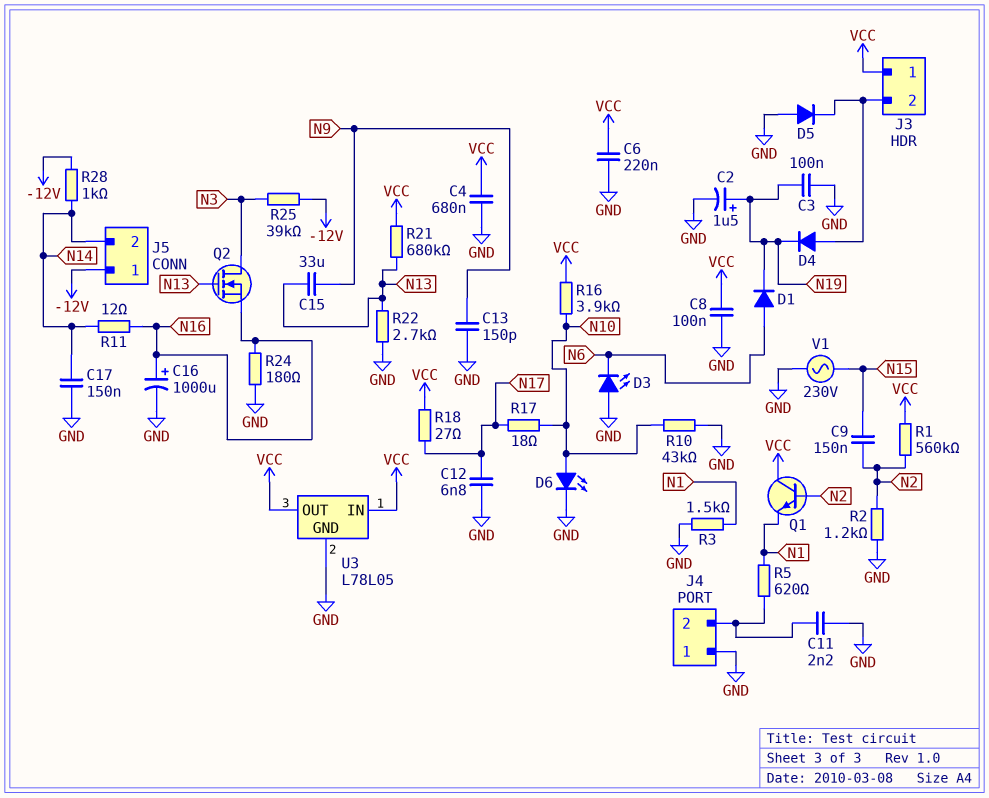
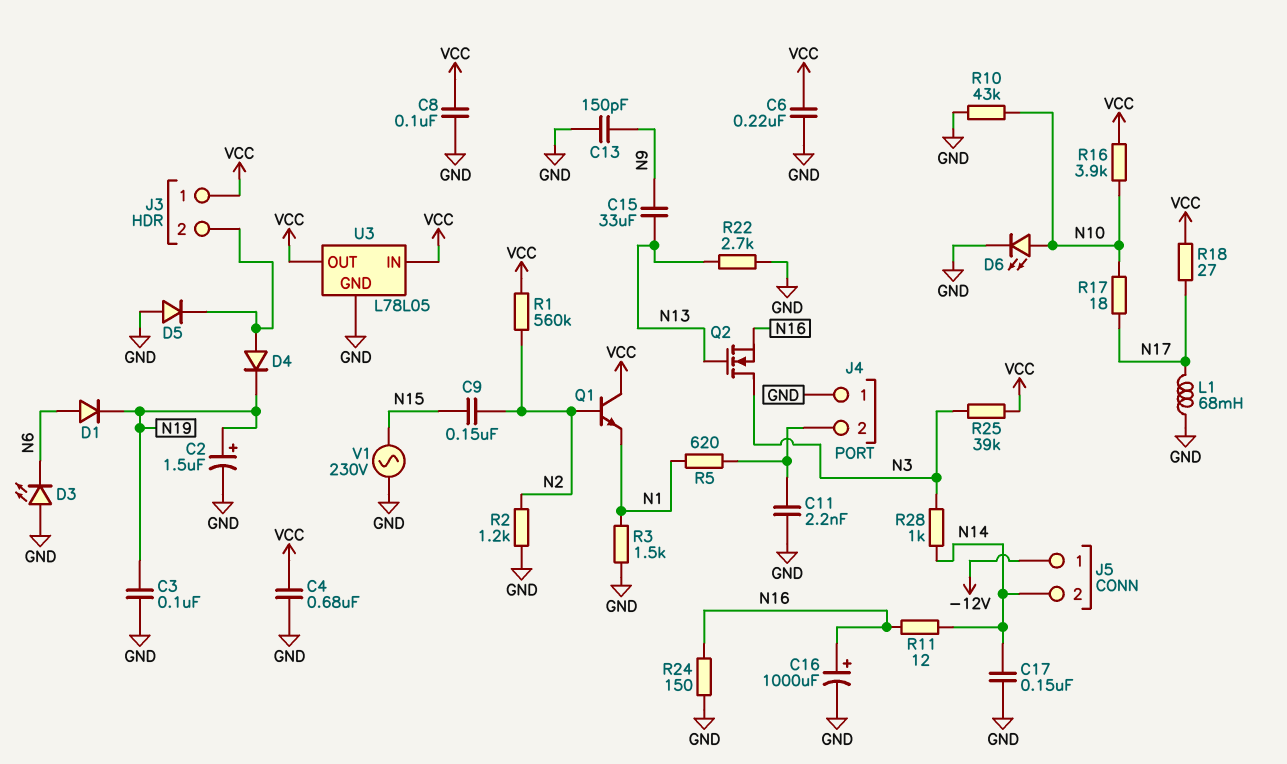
C12: 6.8nF (GND, N17) -> none
L1: none -> 68mH (GND, N17)
R21: 680k (N13, VCC) -> none
R24: 180 (GND, N16) -> 150 (GND, N16)
R25: 39k (-12V, N3) -> 39k (N3, VCC)
R28: 1k (-12V, N14) -> 1k (N3, N14)

